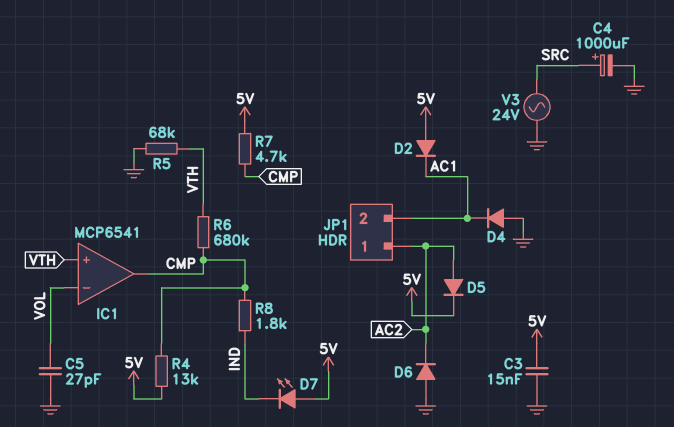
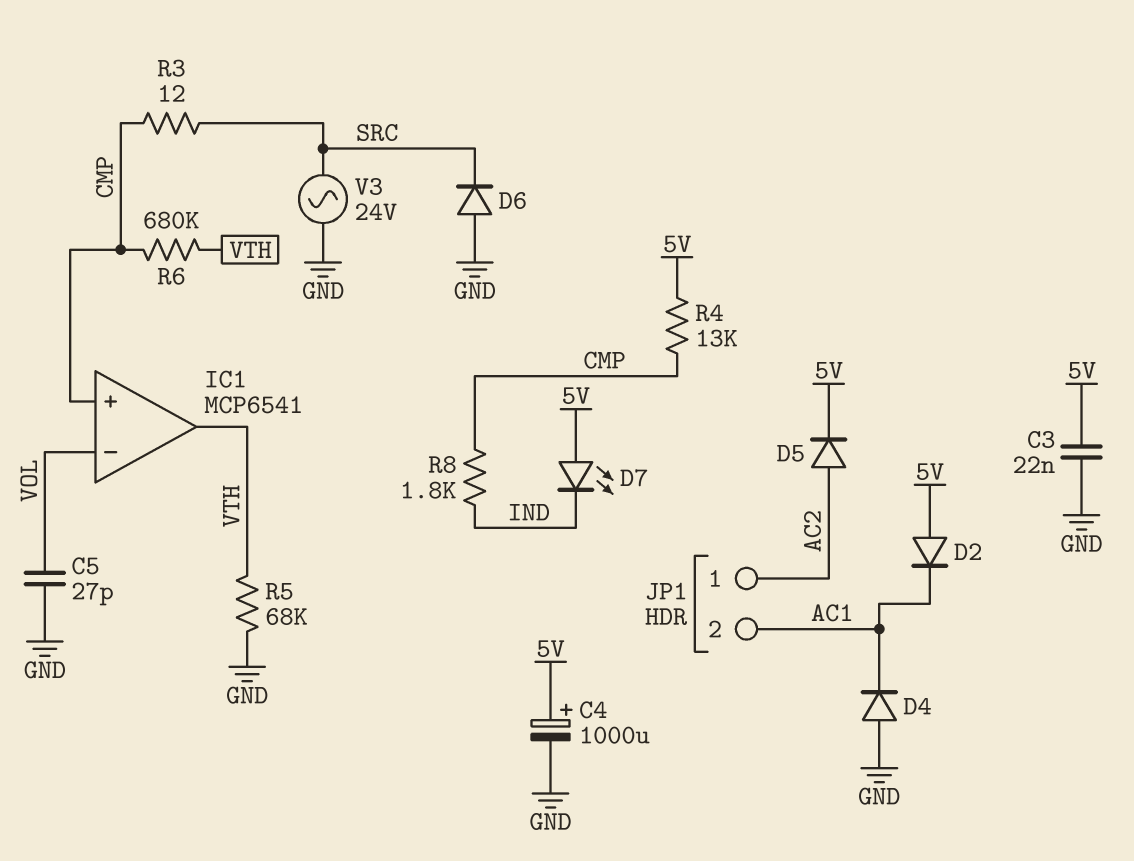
C3: 15nF (5V, GND) -> 22nF (5V, GND)
C4: 1000uF (plus SRC, minus GND) -> 1000uF (plus 5V, minus GND)
D6: diode (A GND, K AC2) -> diode (A GND, K SRC)
IC1 pin in+: VTH -> CMP
IC1 pin out: CMP -> VTH
R3: none -> 12 (CMP, SRC)
R7: 4.7k (5V, CMP) -> none

